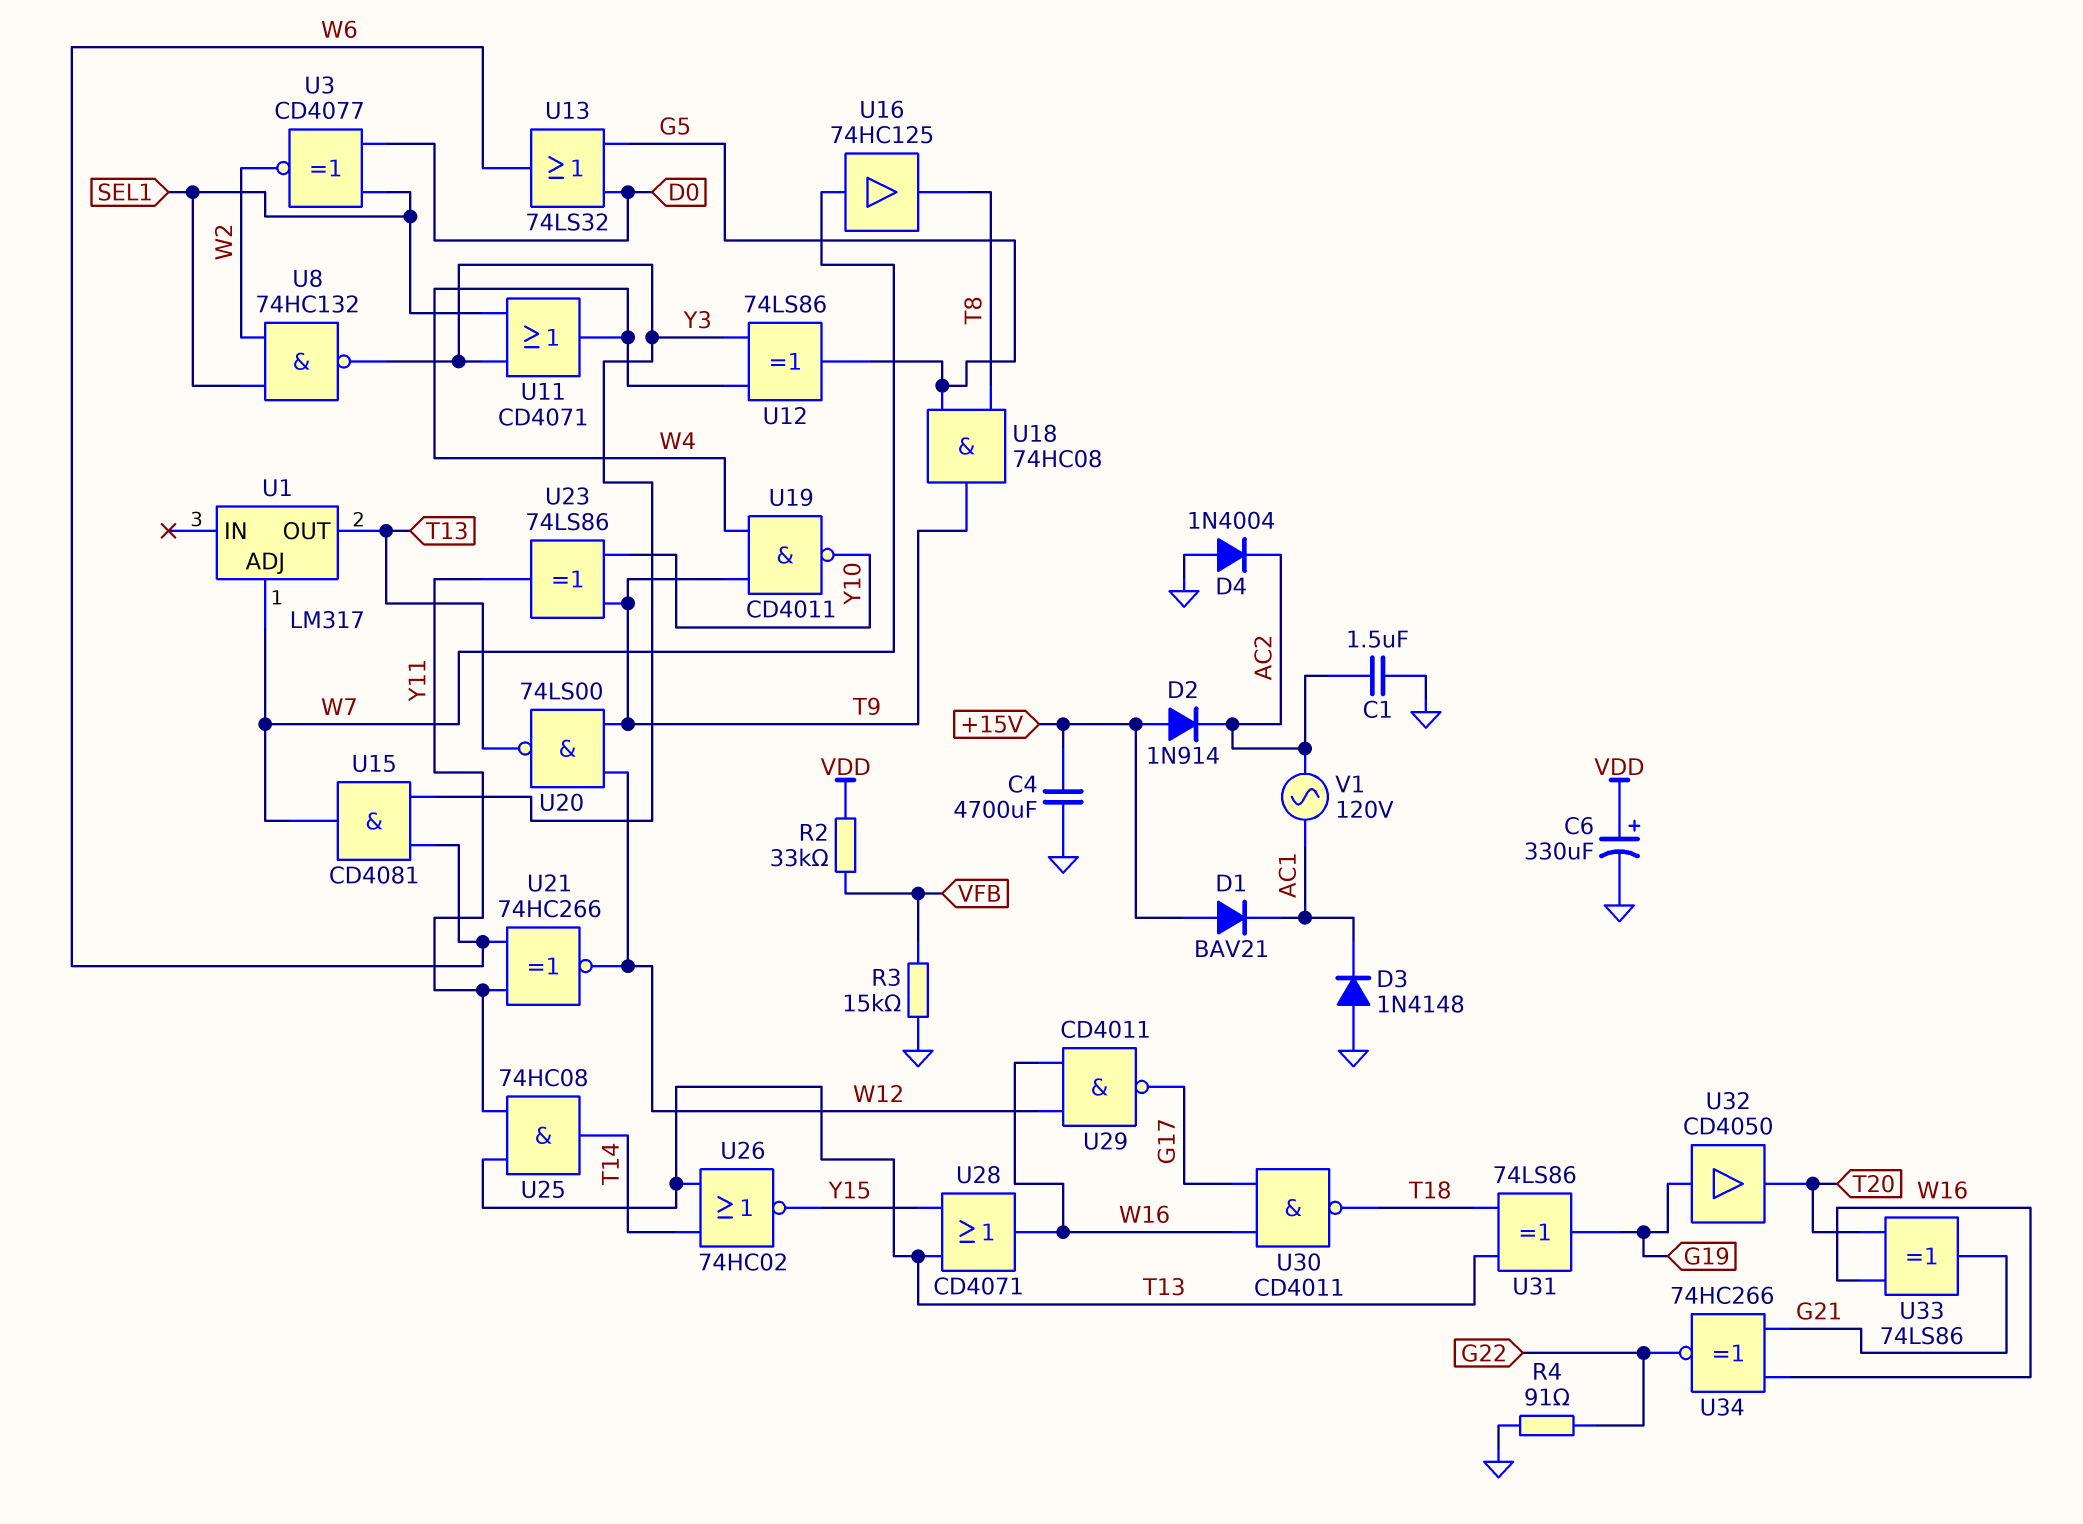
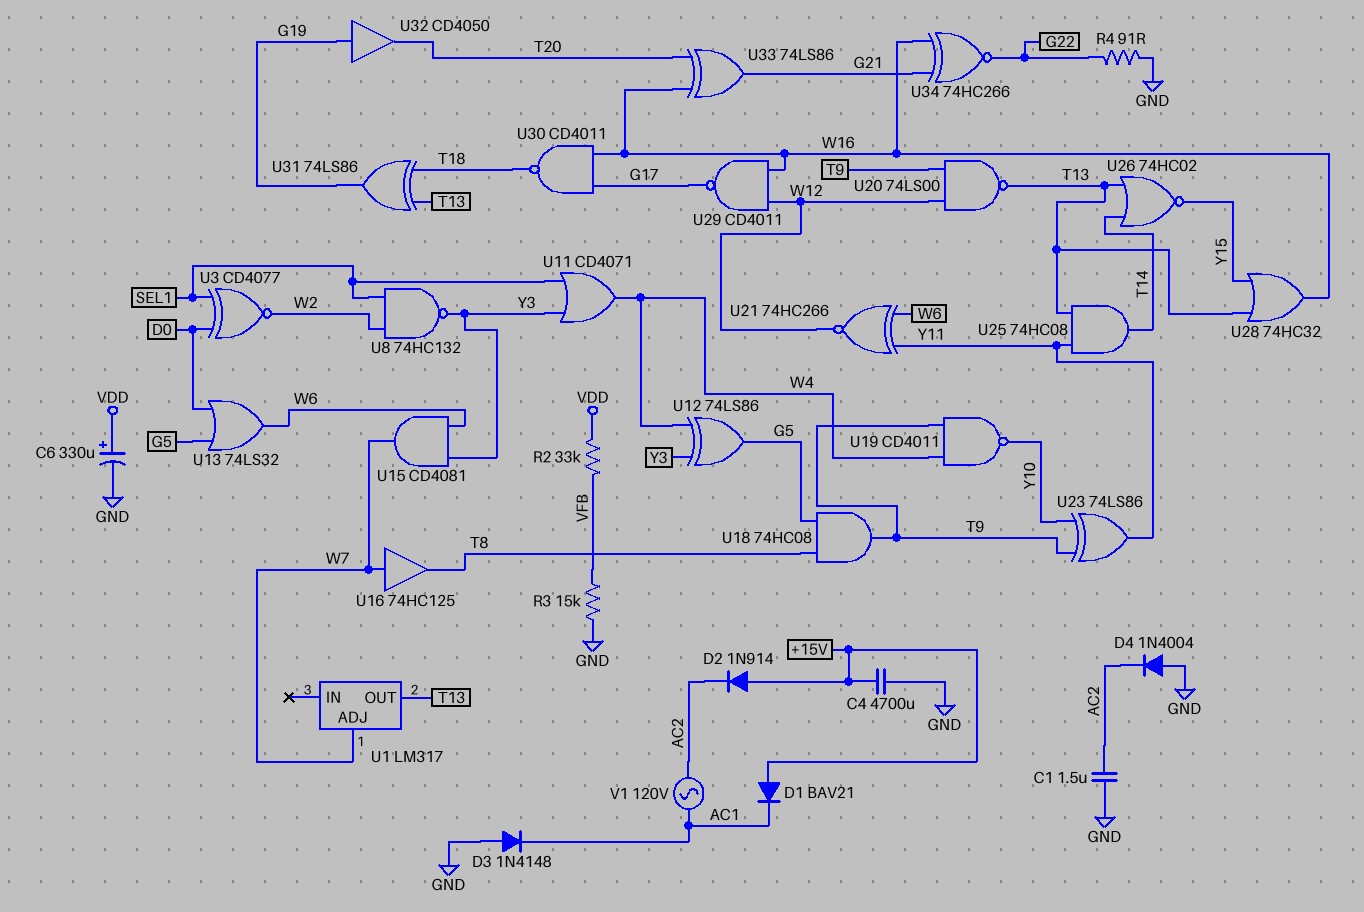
U28: OR CD4071 (in T13, in Y15, out W16) -> OR 74HC32 (in T13, in Y15, out W16)

